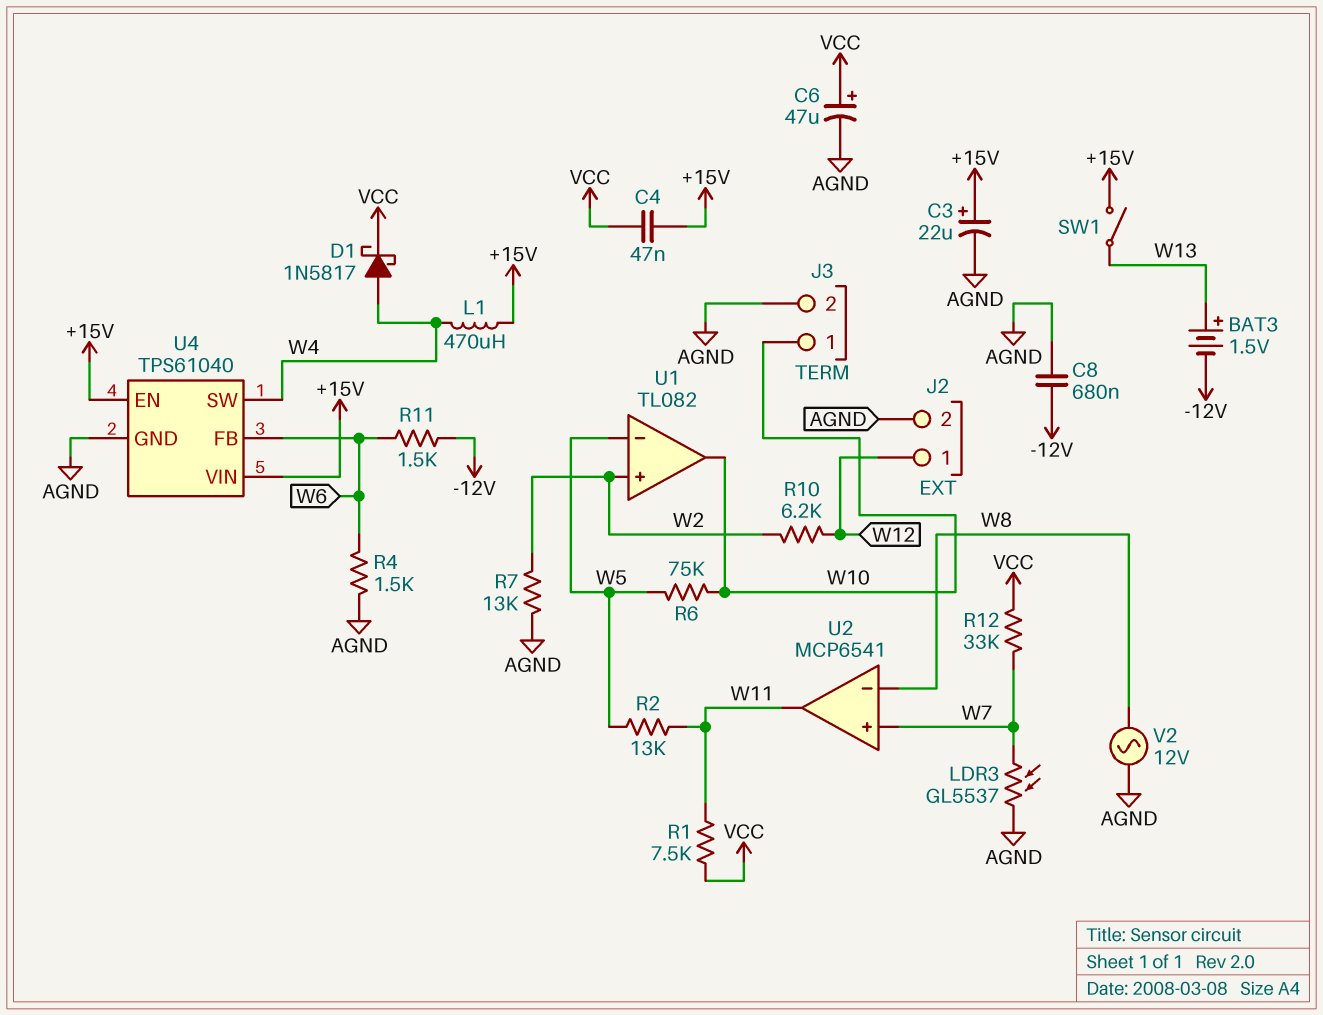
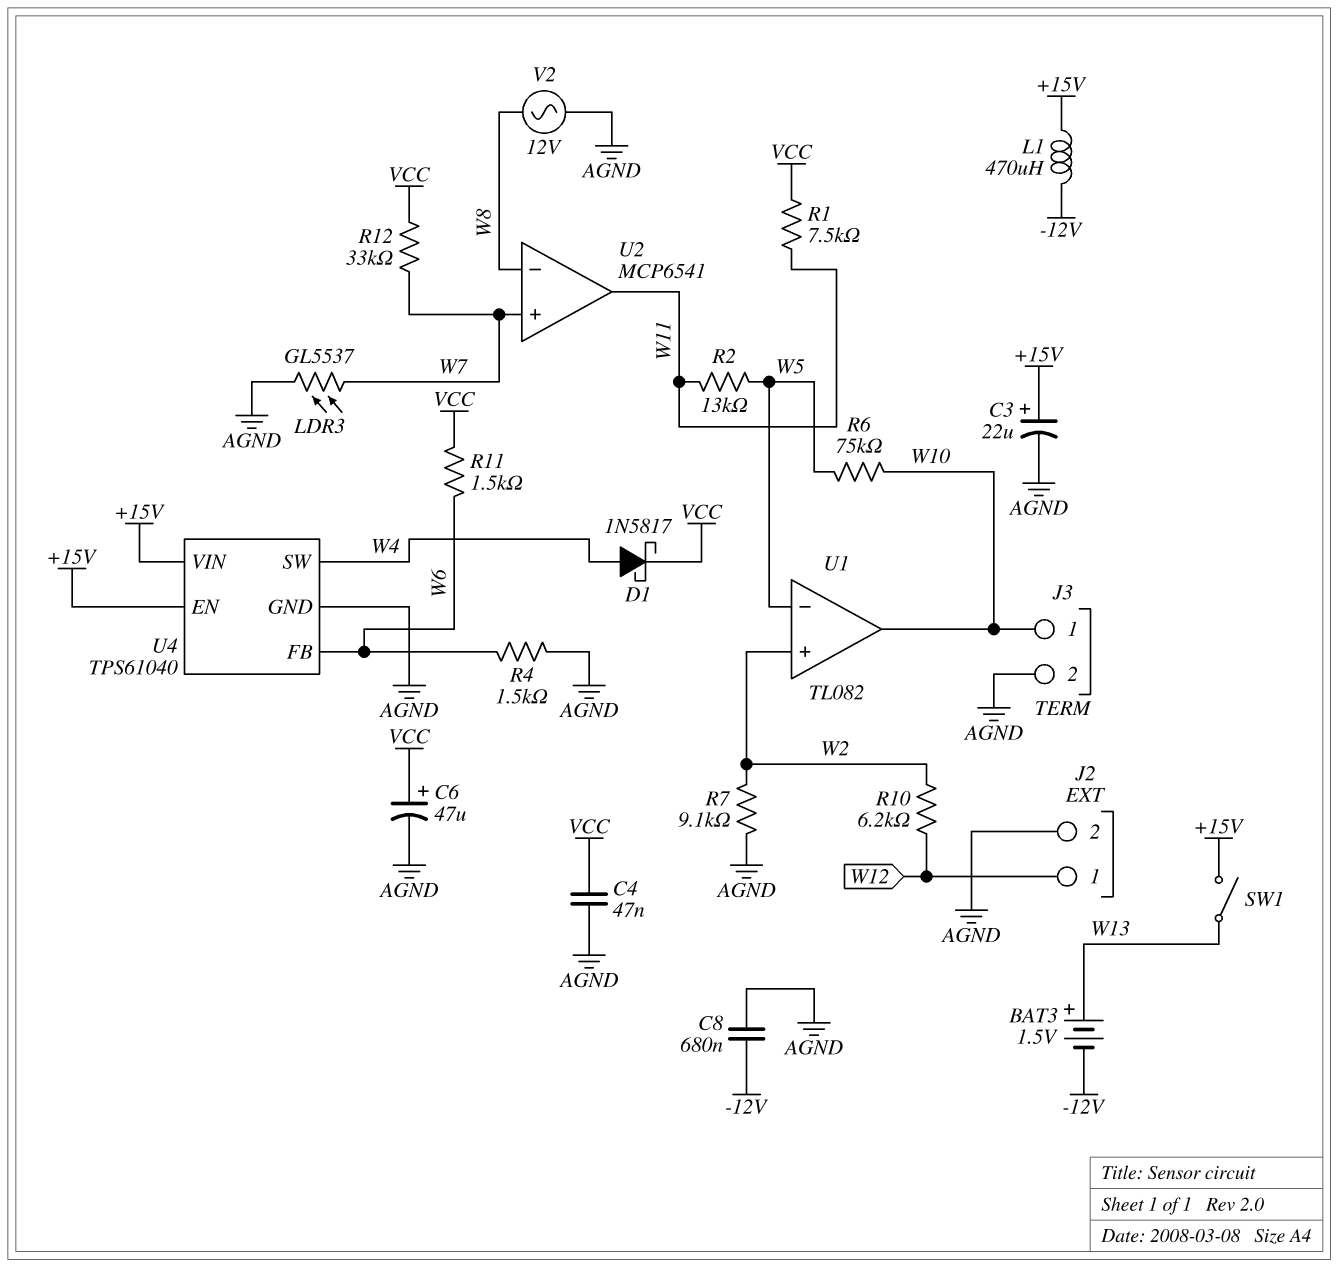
C4: 47nF (+15V, VCC) -> 47nF (AGND, VCC)
L1: 470uH (+15V, W4) -> 470uH (+15V, -12V)
R7: 13k (AGND, W2) -> 9.1k (AGND, W2)
R11: 1.5k (-12V, W6) -> 1.5k (VCC, W6)

